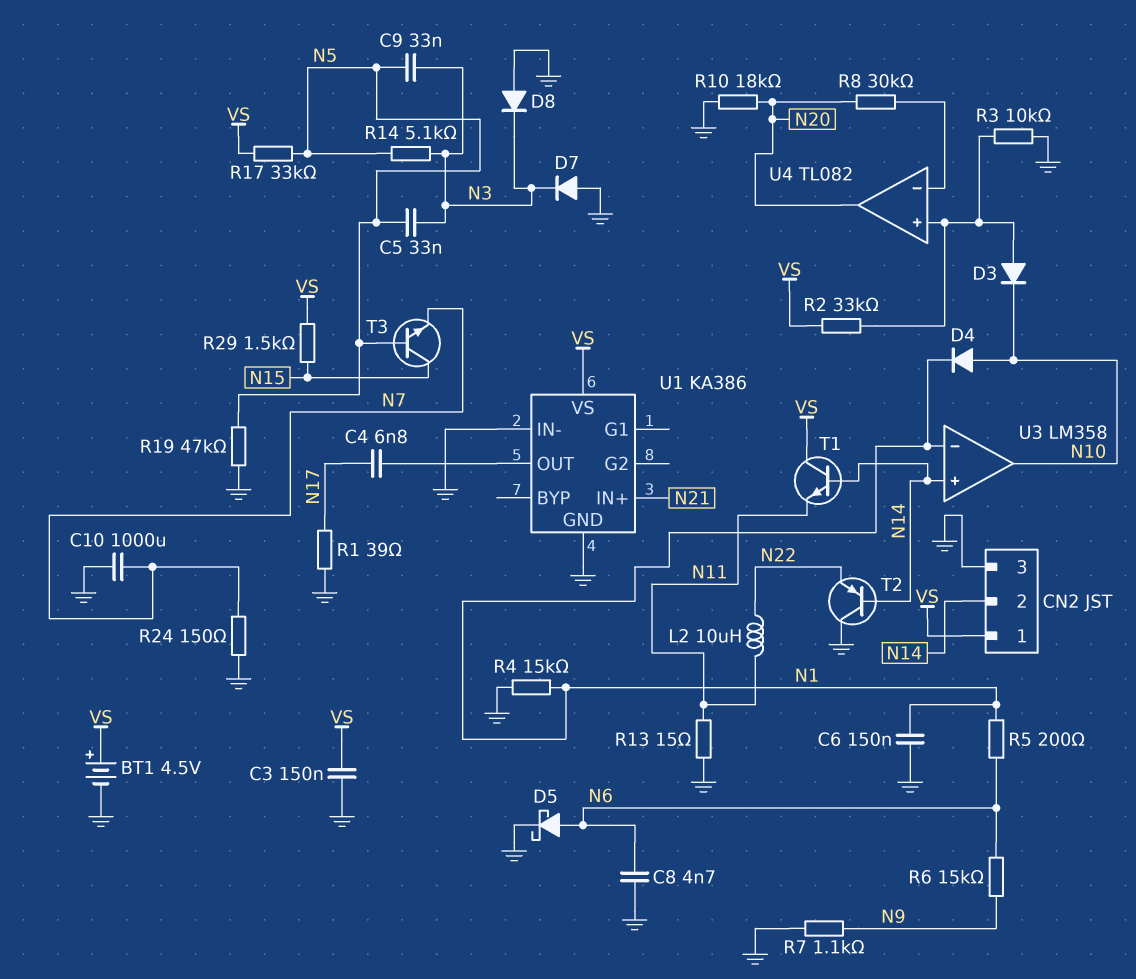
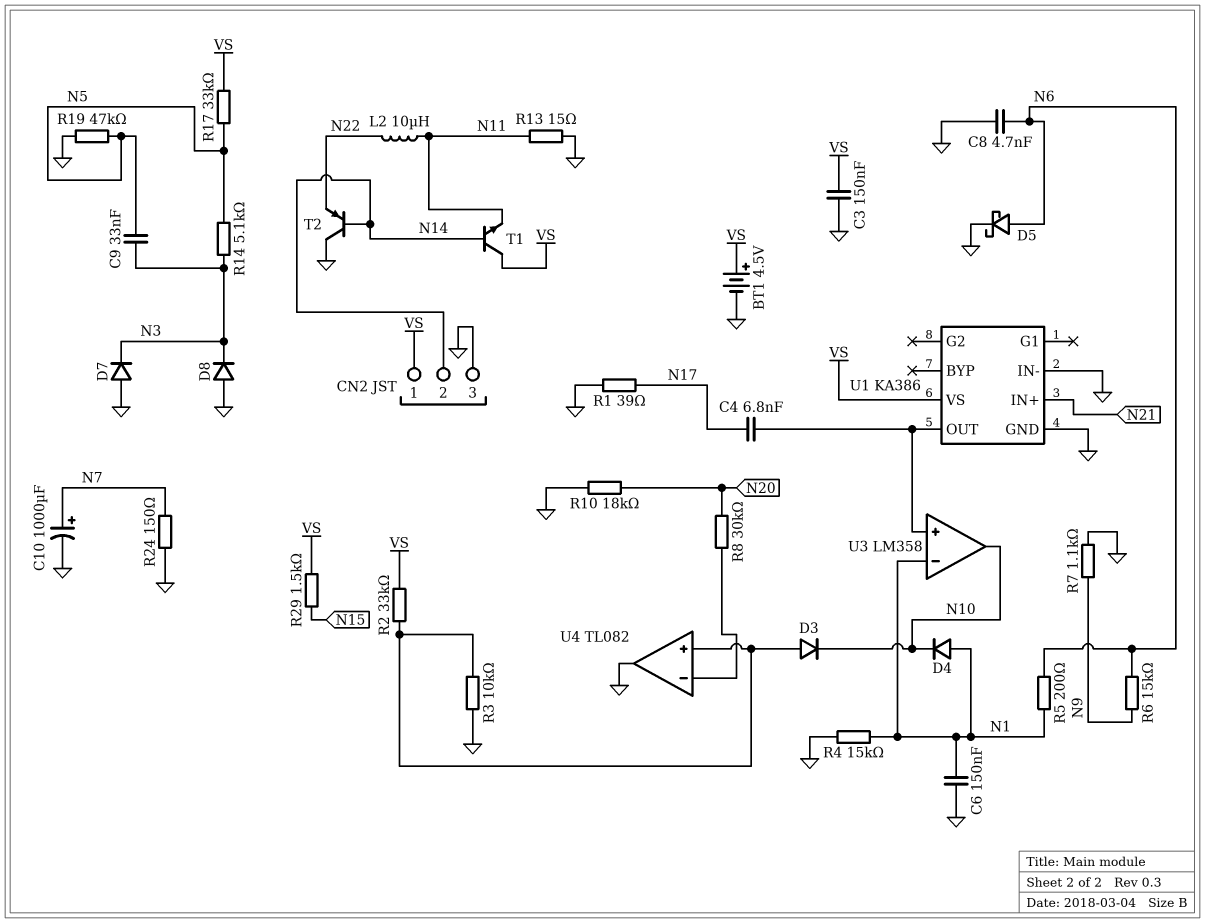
C5: 33nF (N3, N5) -> none
C10: 1000uF (GND, N7) -> 1000uF (plus N7, minus GND)
D4: diode (A N10, K N1) -> diode (A N1, K N10)
T3: NPN (B N5, C N15, E N7) -> none
U3 pin in+: N14 -> U1/OUT
U4 pin out: N20 -> GND

